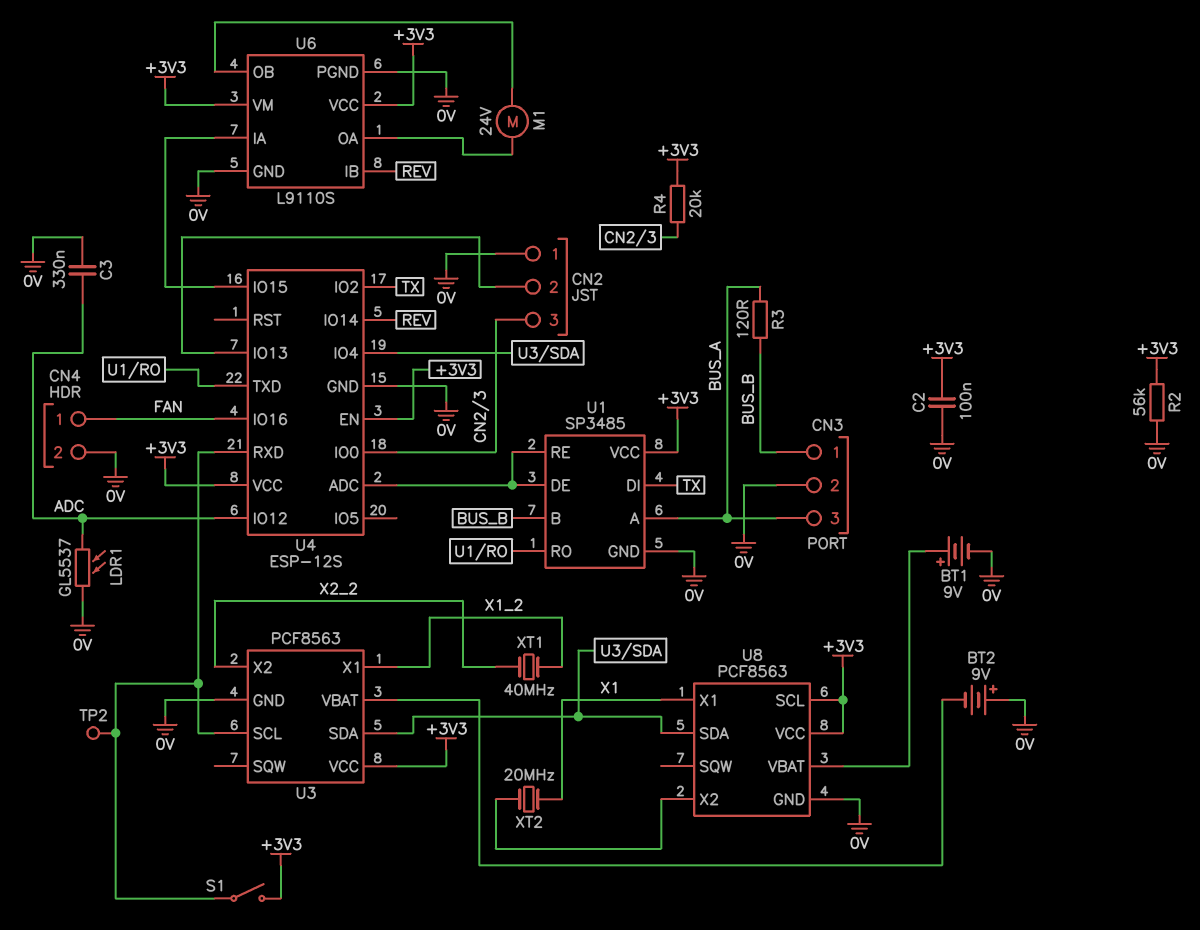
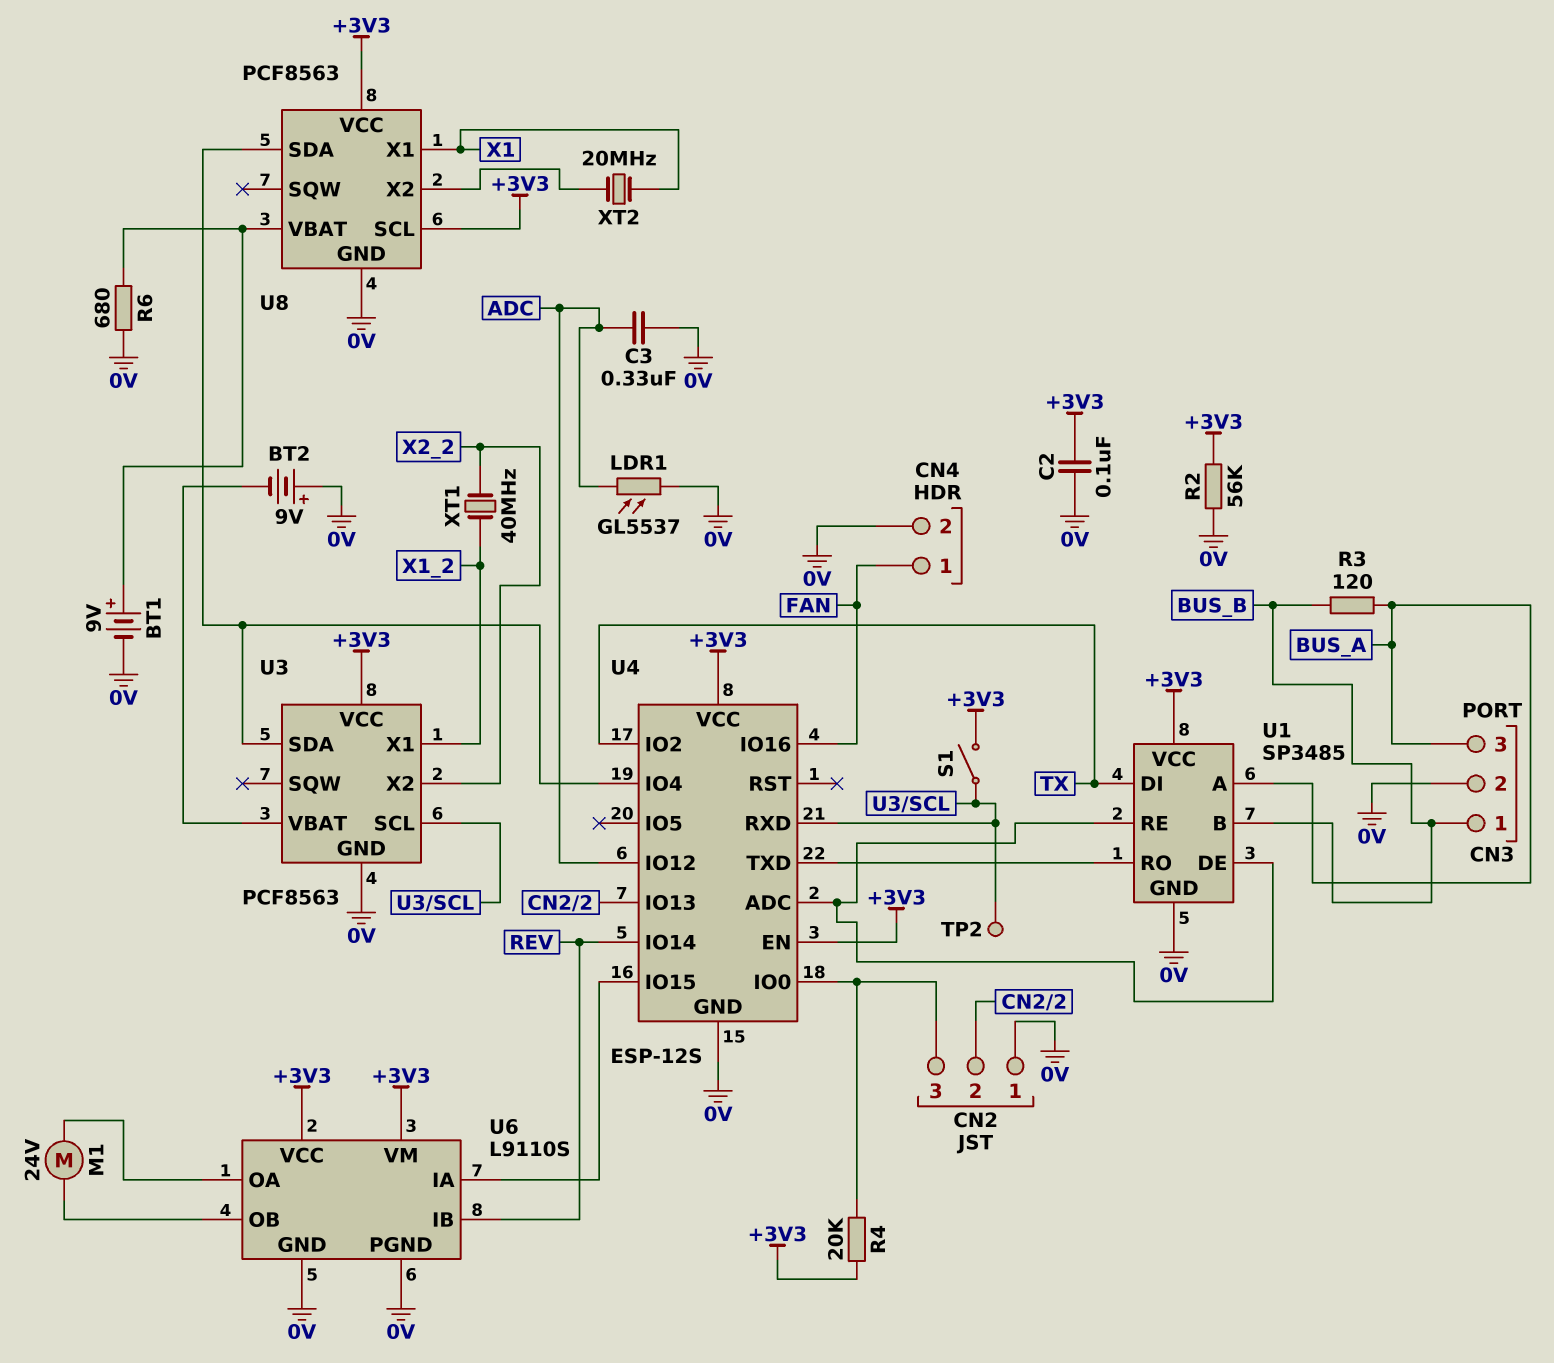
R6: none -> 680 (0V, U8/VBAT)

